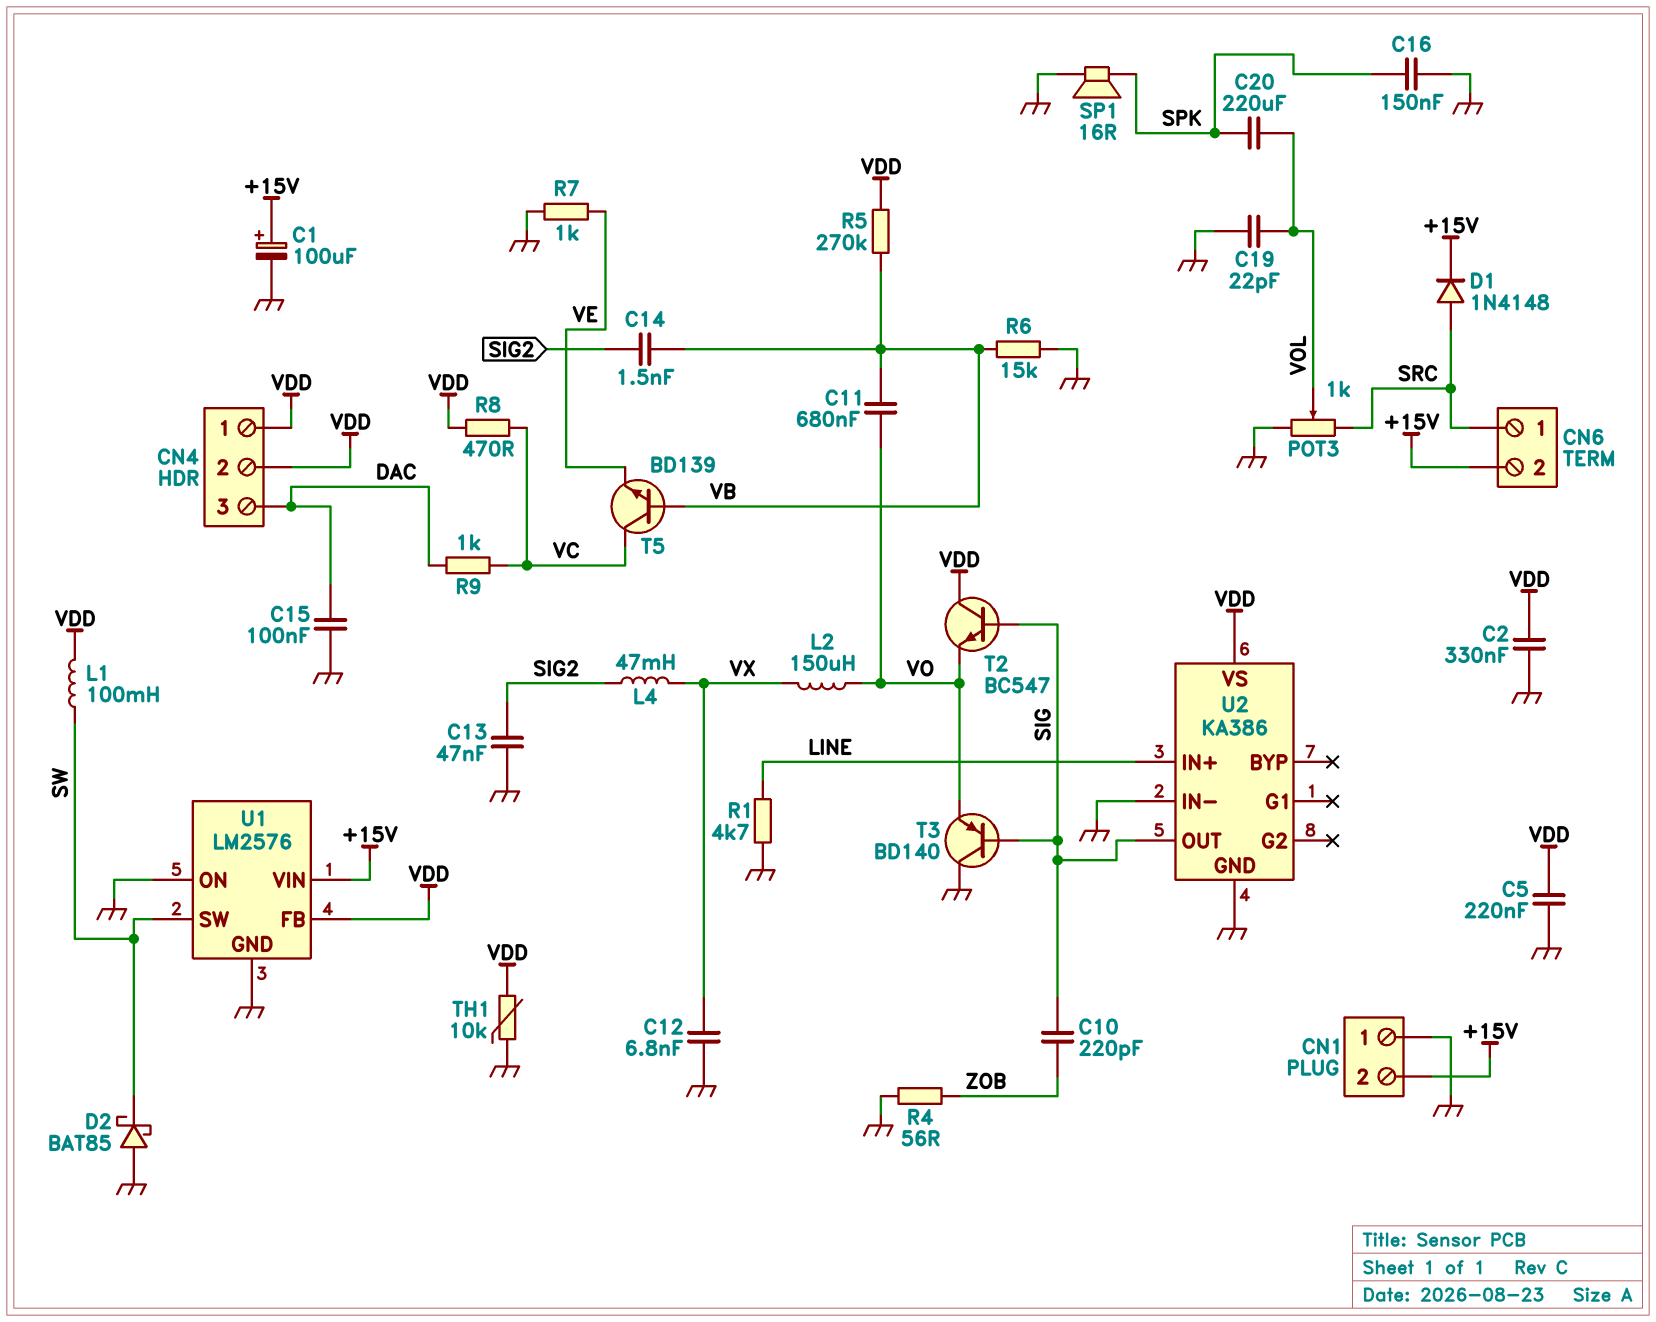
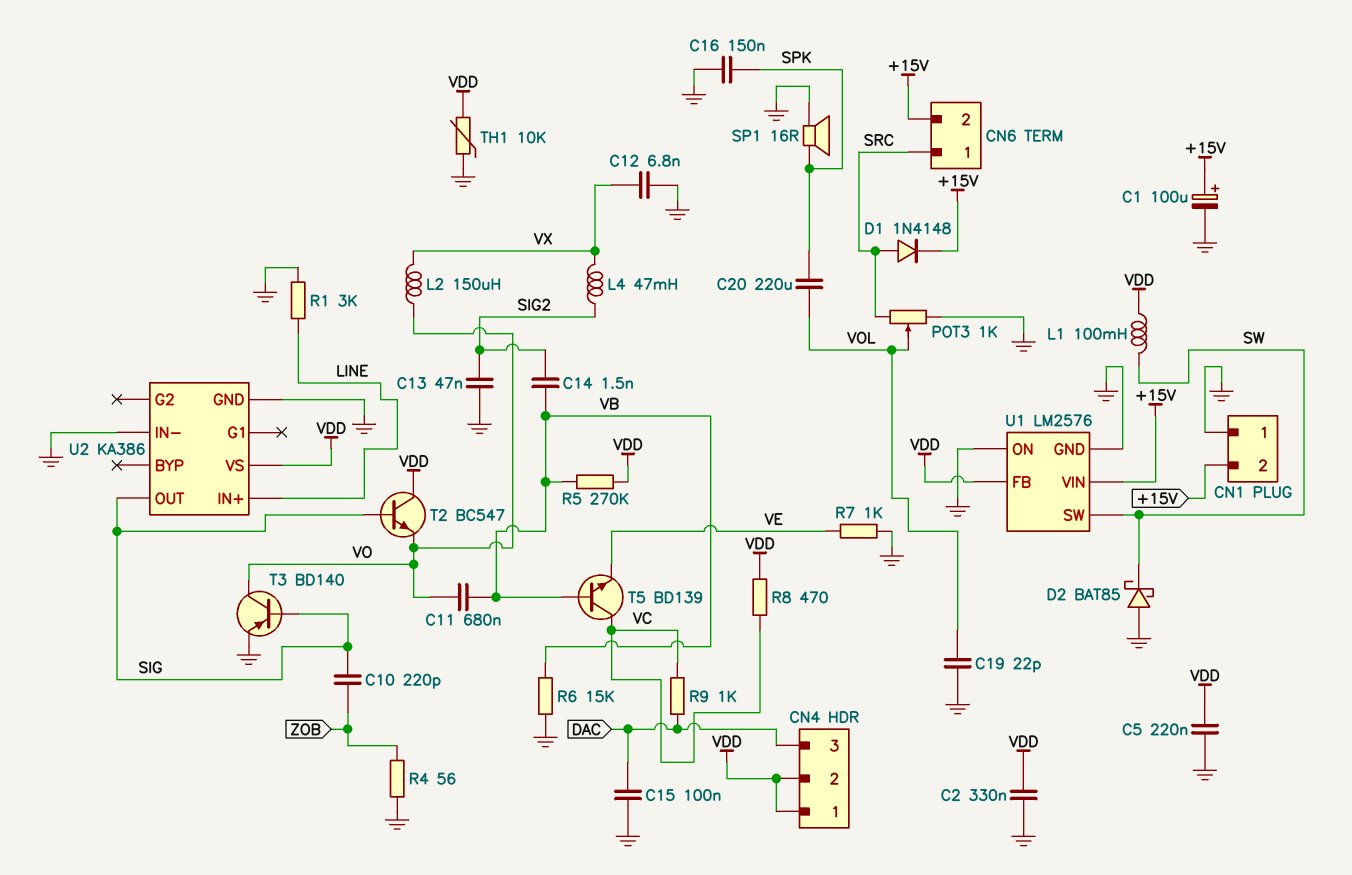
R1: 4.7k (GND, LINE) -> 3k (GND, LINE)
T3: PNP BD140 (B SIG, C GND, E VO) -> PNP BD140 (B SIG, C VO, E GND)

